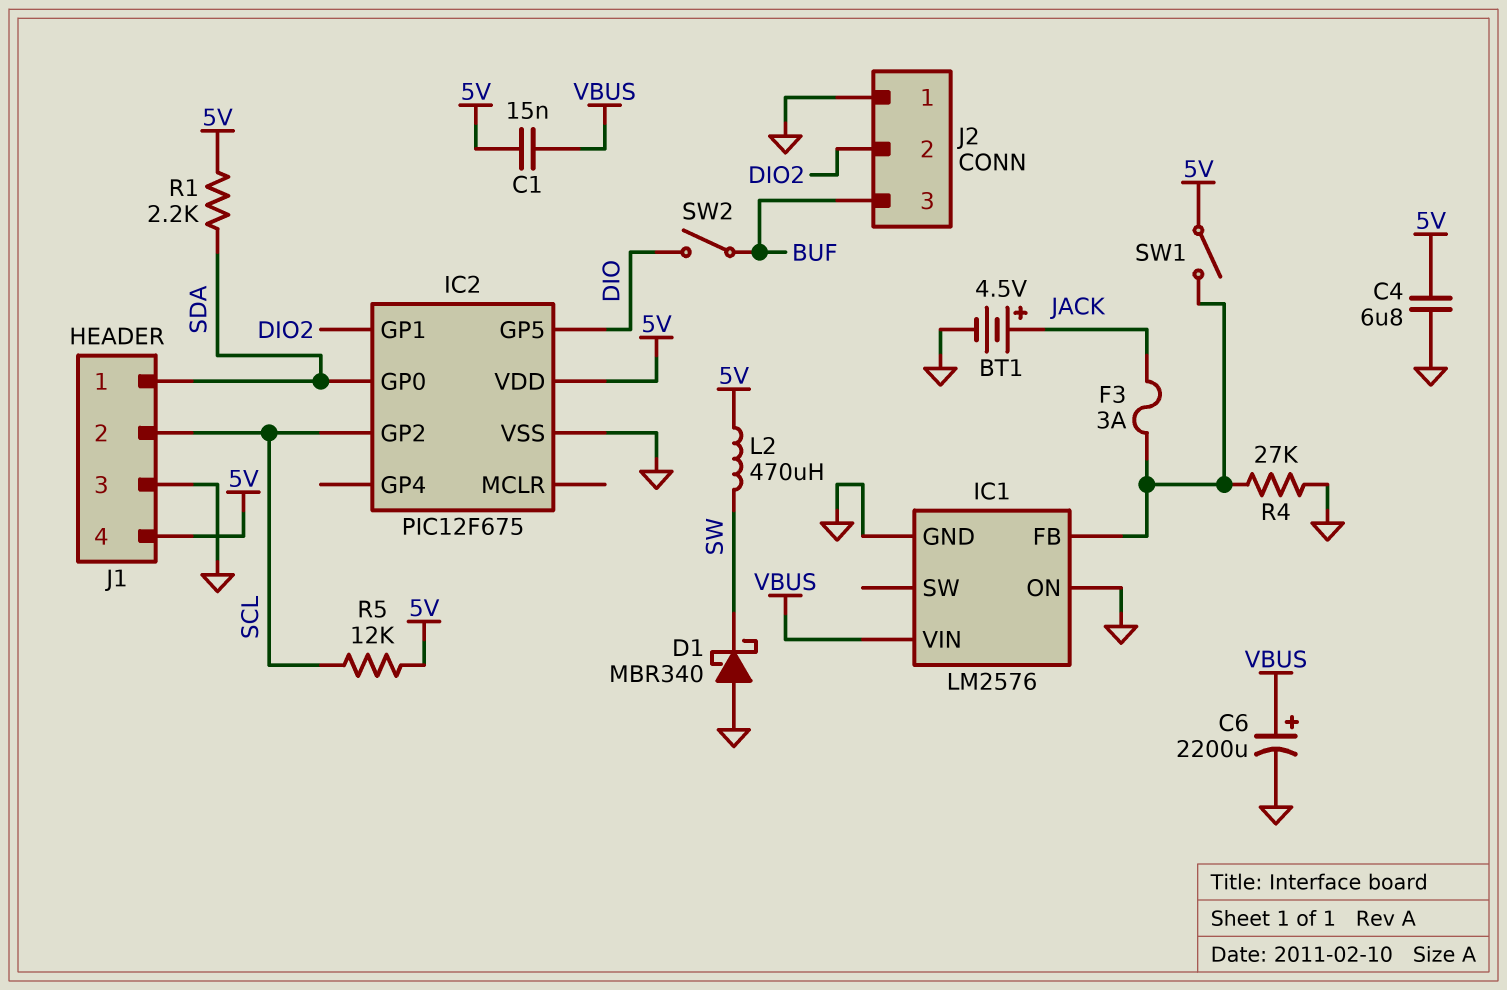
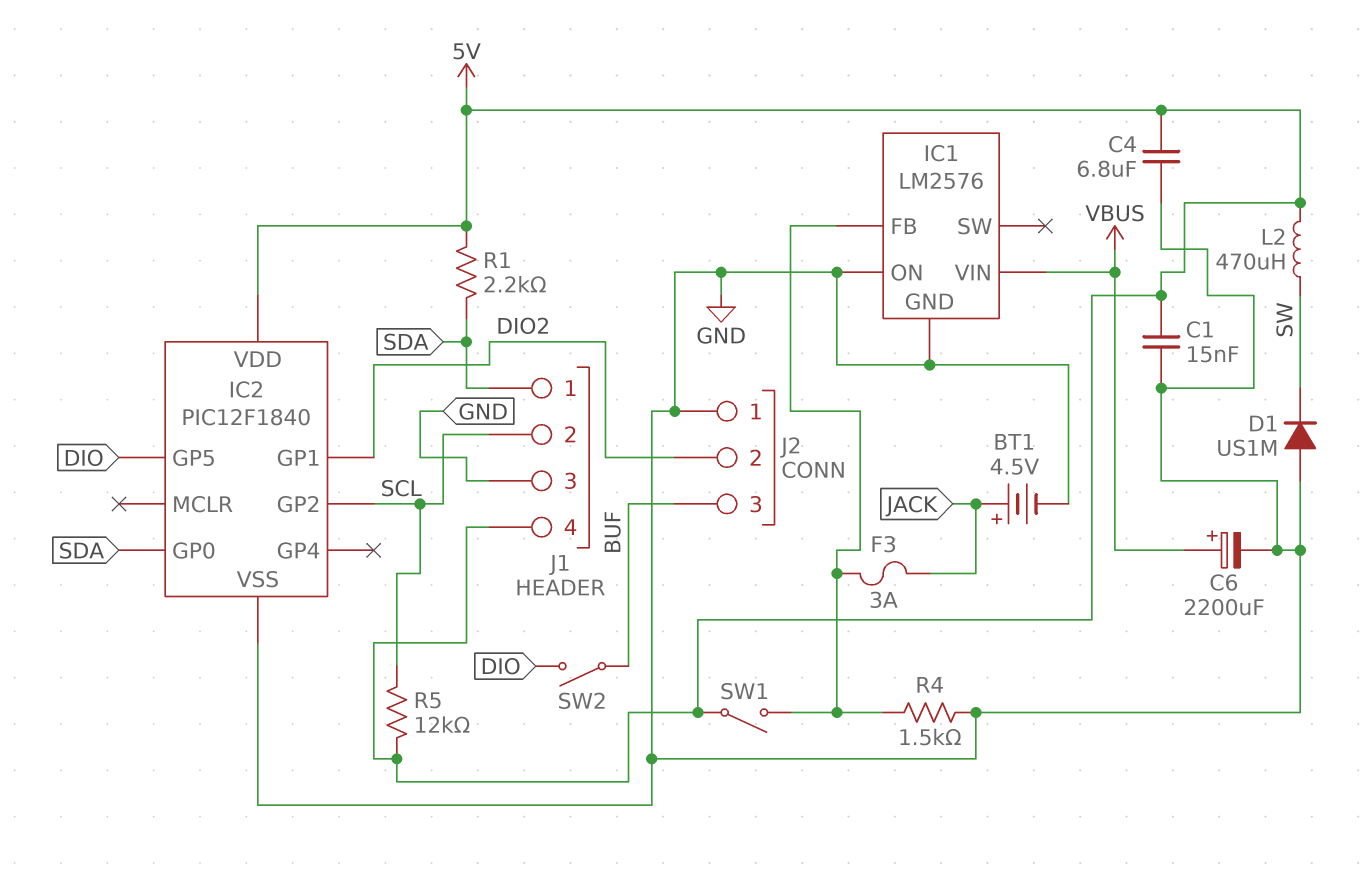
C1: 15nF (5V, VBUS) -> 15nF (5V, GND)
D1: schottky MBR340 (A GND, K SW) -> diode US1M (A GND, K SW)
IC2: PIC12F675 -> PIC12F1840
R4: 27k (GND, IC1/FB) -> 1.5k (GND, IC1/FB)

